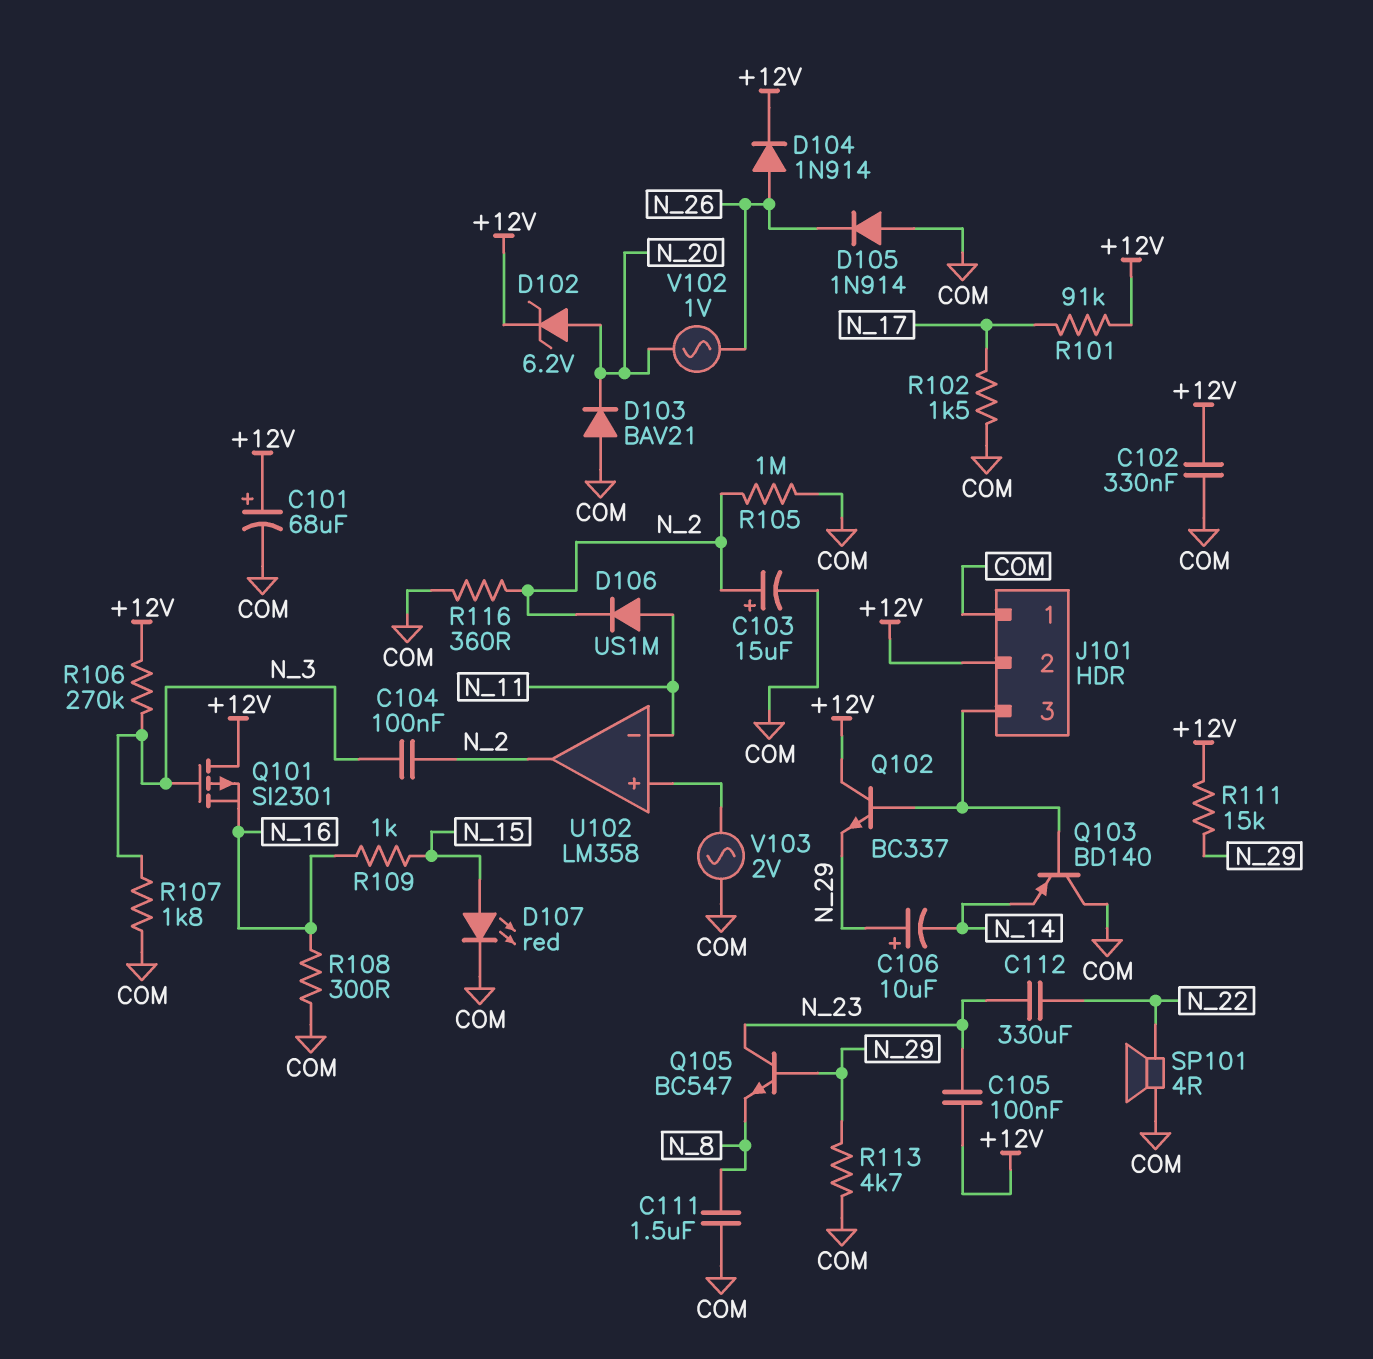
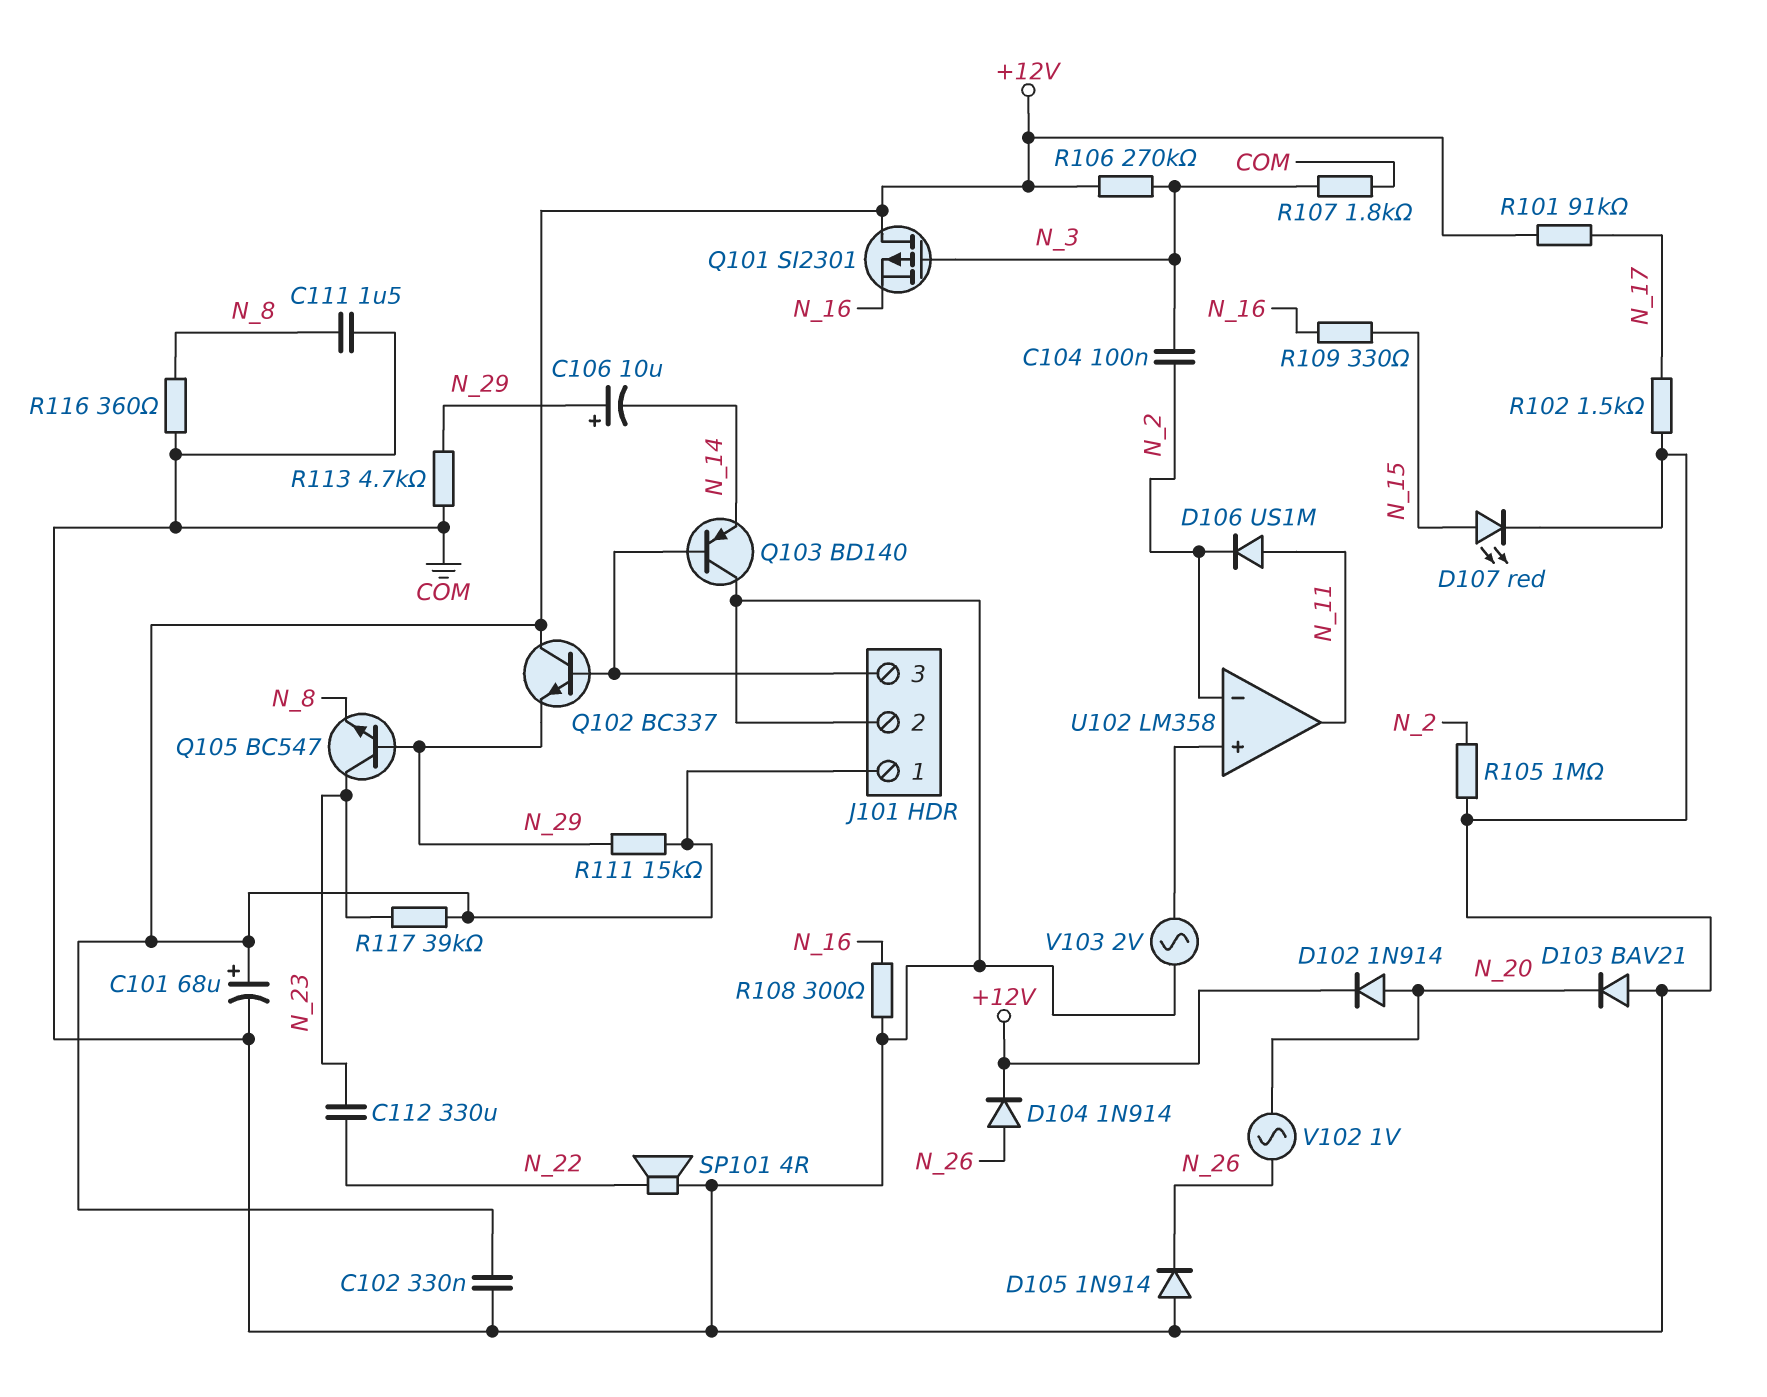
C103: 15uF (plus N_2, minus COM) -> none
C105: 100nF (+12V, N_23) -> none
D102: zener 6.2V (A N_20, K +12V) -> diode 1N914 (A N_20, K +12V)
J101 pin 1: COM -> +12V
J101 pin 2: +12V -> COM
R109: 1k (N_15, N_16) -> 330 (N_15, N_16)
R116: 360 (COM, N_2) -> 360 (COM, N_8)
R117: none -> 39k (+12V, N_23)
U102 pin in-: N_11 -> N_2
U102 pin out: N_2 -> N_11

